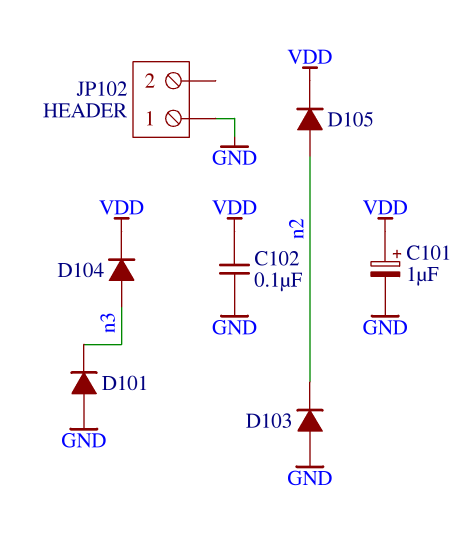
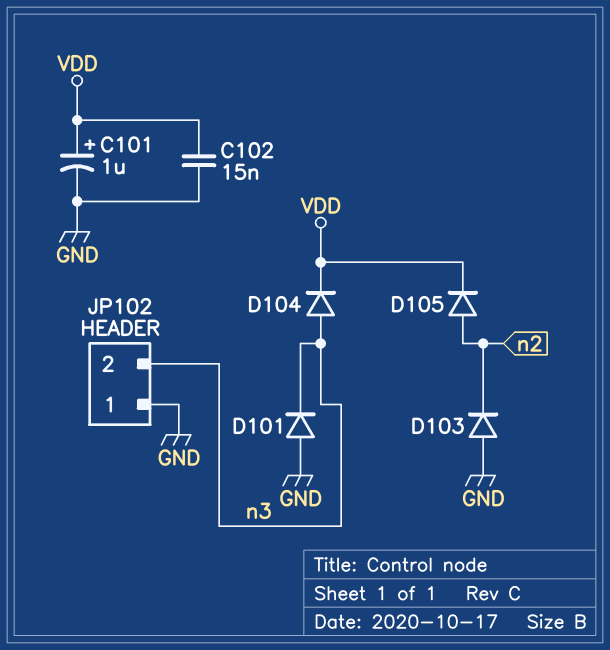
C102: 100nF (GND, VDD) -> 15nF (GND, VDD)
JP102 pin 2: none -> n3

